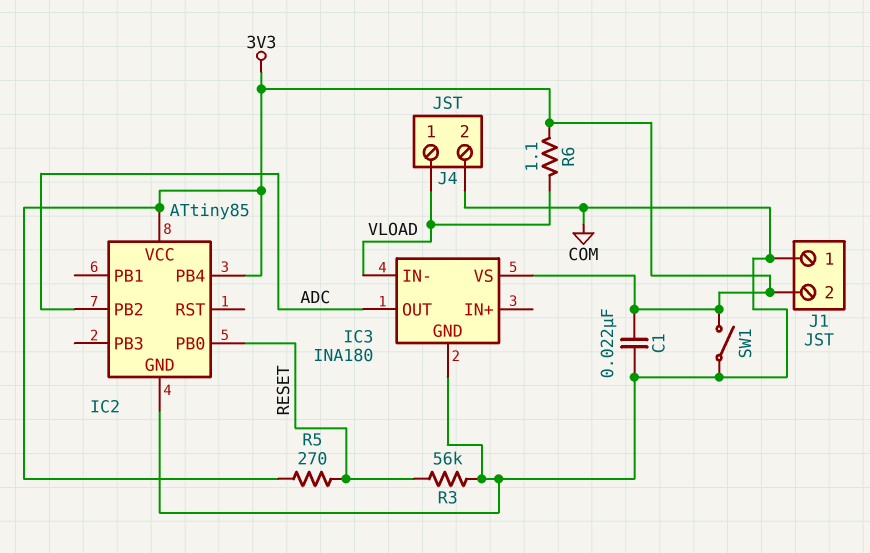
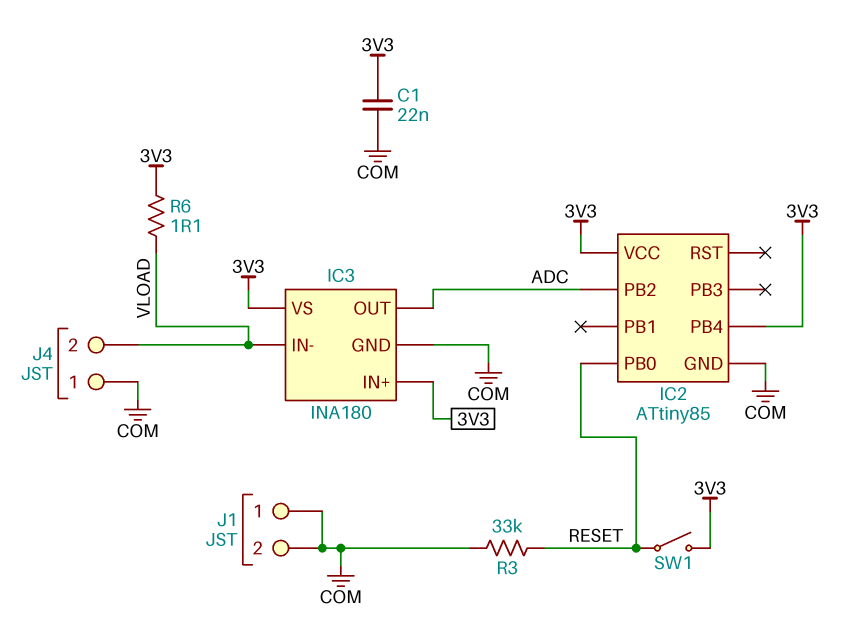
IC3 pin IN+: none -> 3V3
J1 pin 2: 3V3 -> COM
J4 pin 1: VLOAD -> COM
J4 pin 2: COM -> VLOAD
R3: 56k (COM, RESET) -> 33k (COM, RESET)
R5: 270 (3V3, RESET) -> none
SW1: switch (3V3, COM) -> switch (3V3, RESET)

